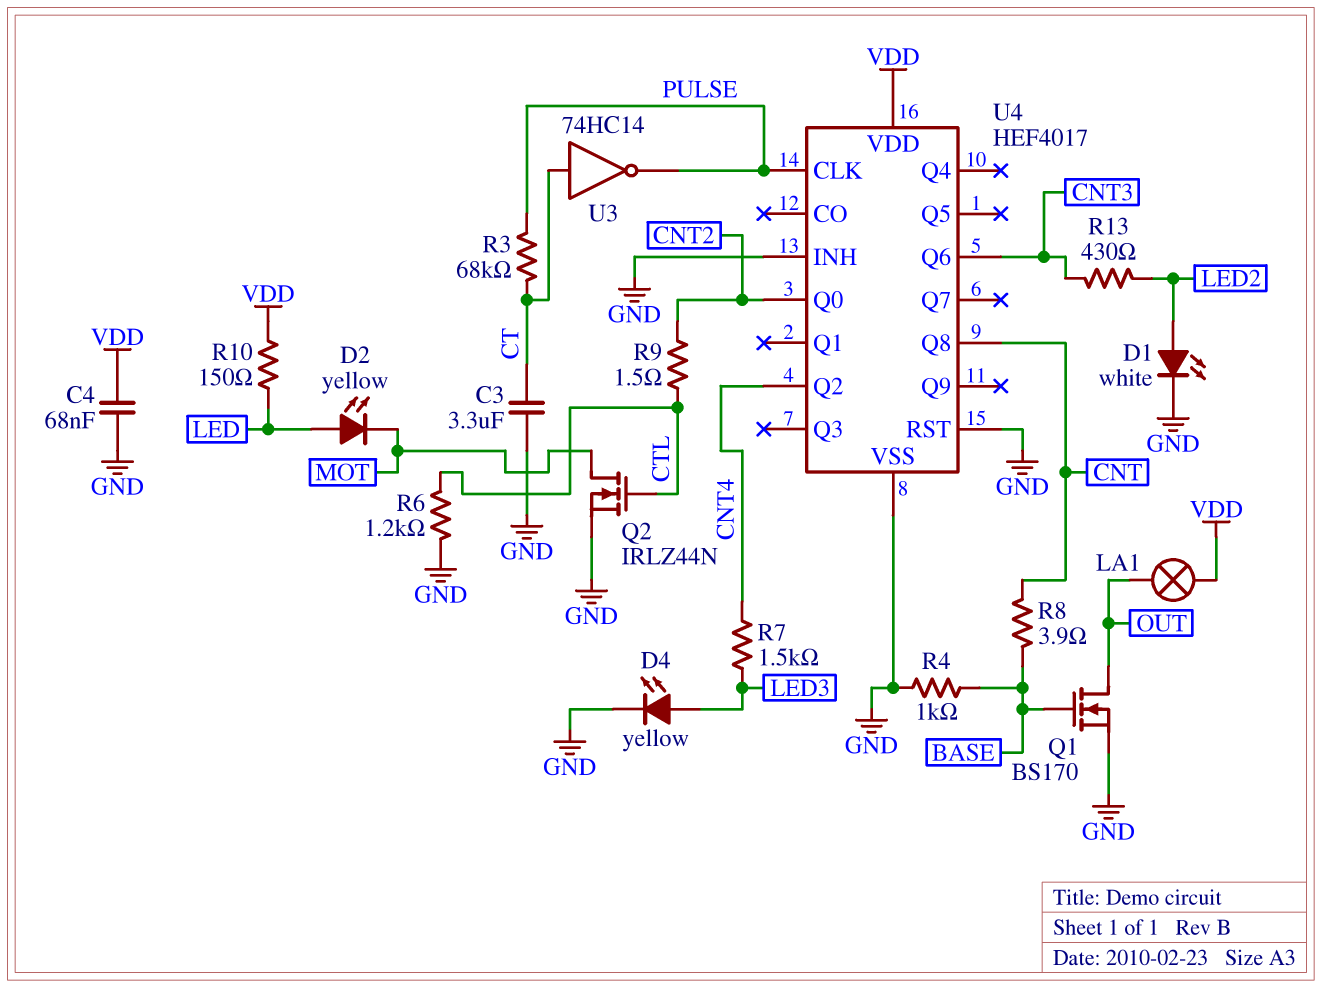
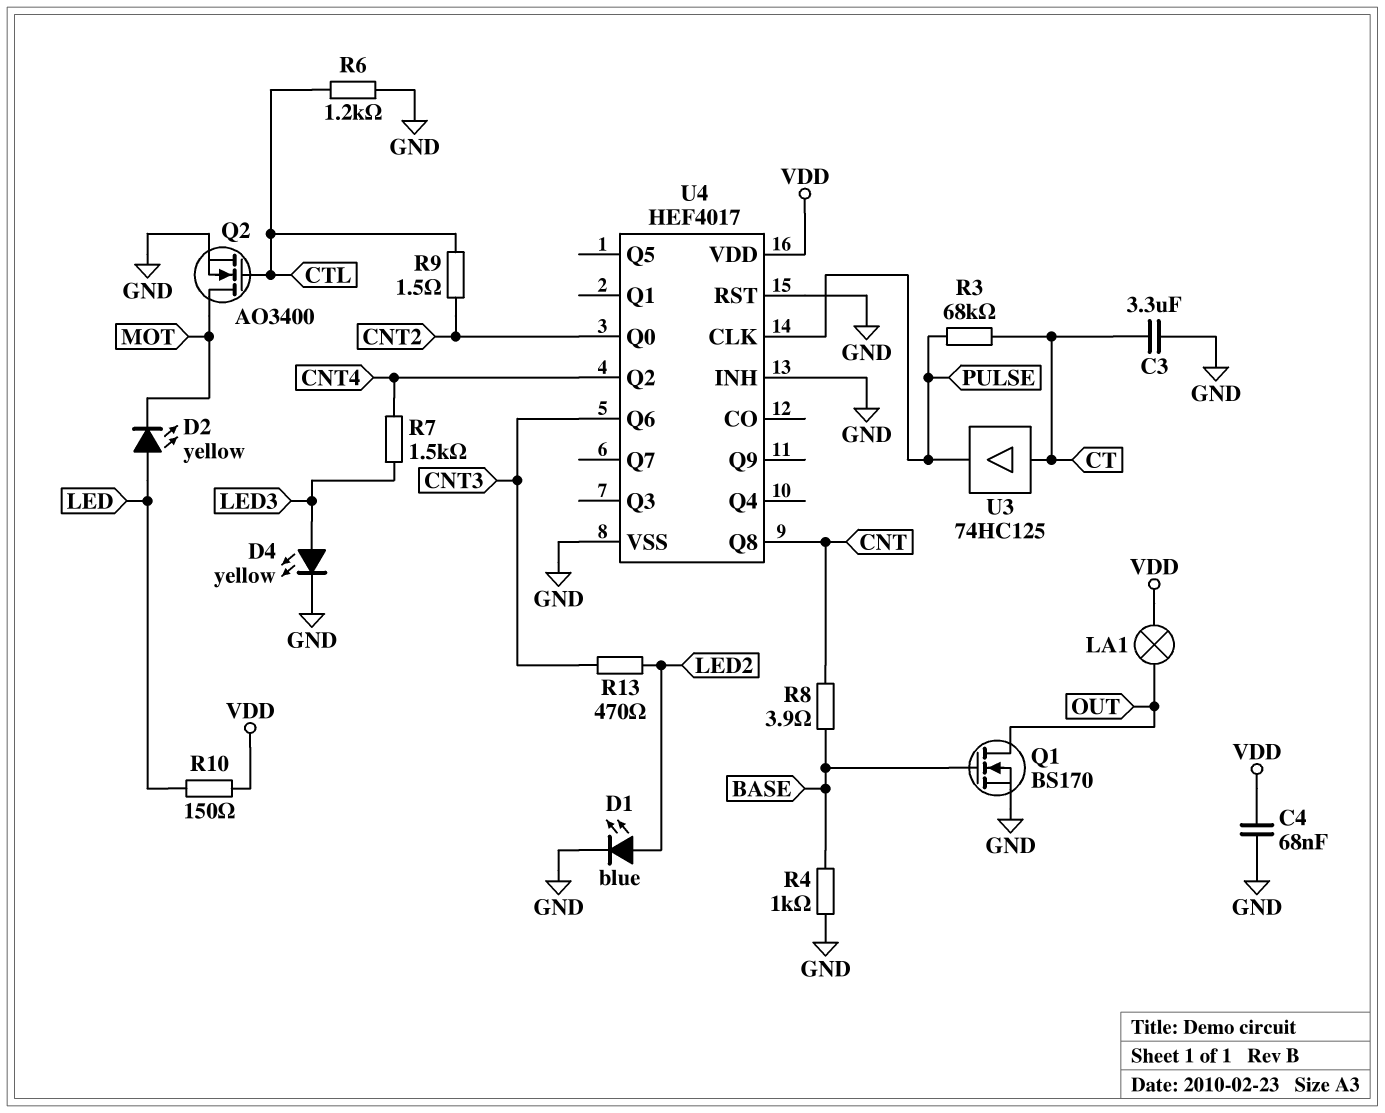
D1: LED white (A LED2, K GND) -> LED blue (A LED2, K GND)
Q2: NMOS IRLZ44N (G CTL, D MOT, S GND) -> NMOS AO3400 (G CTL, D MOT, S GND)
R13: 430 (CNT3, LED2) -> 470 (CNT3, LED2)
U3: NOT 74HC14 (in CT, out PULSE) -> buffer 74HC125 (in CT, out PULSE)

